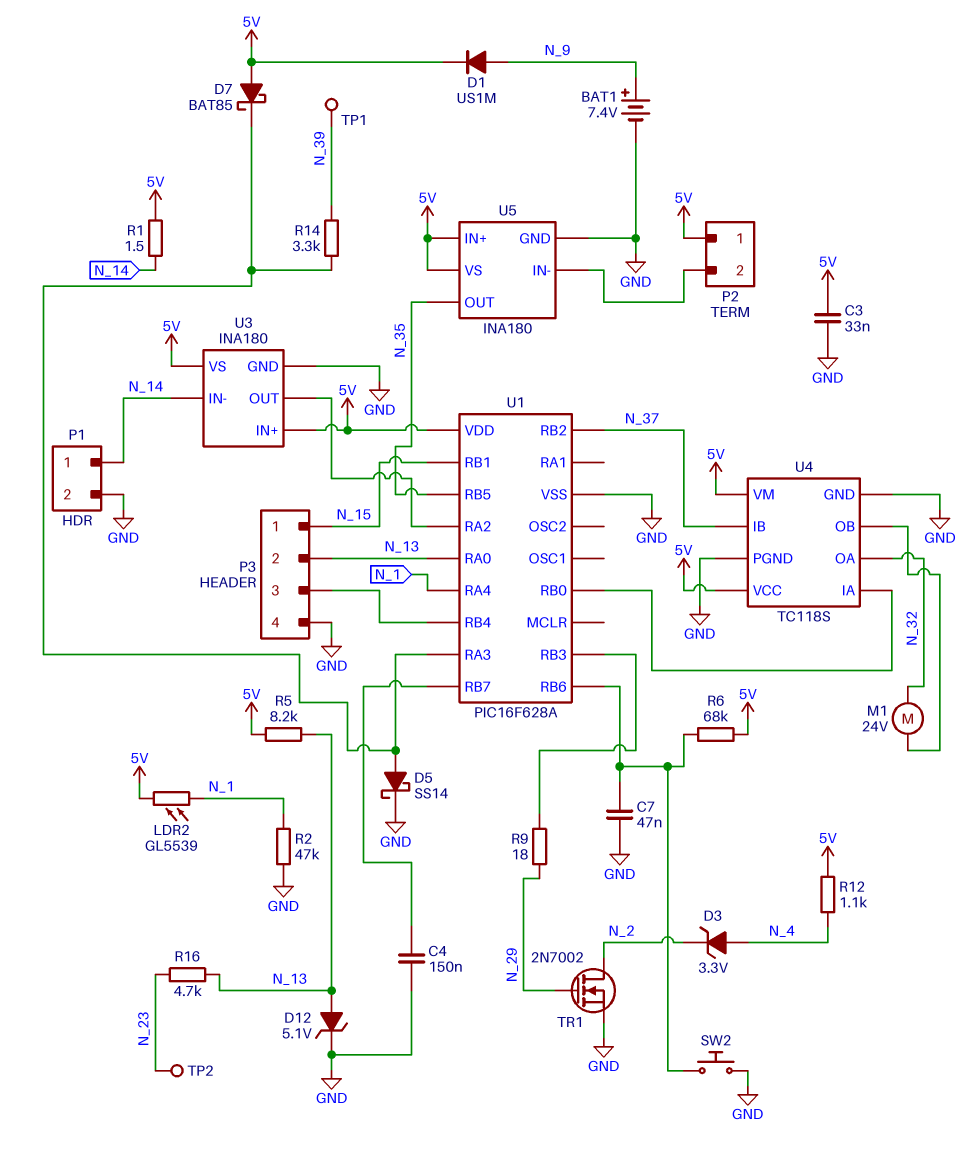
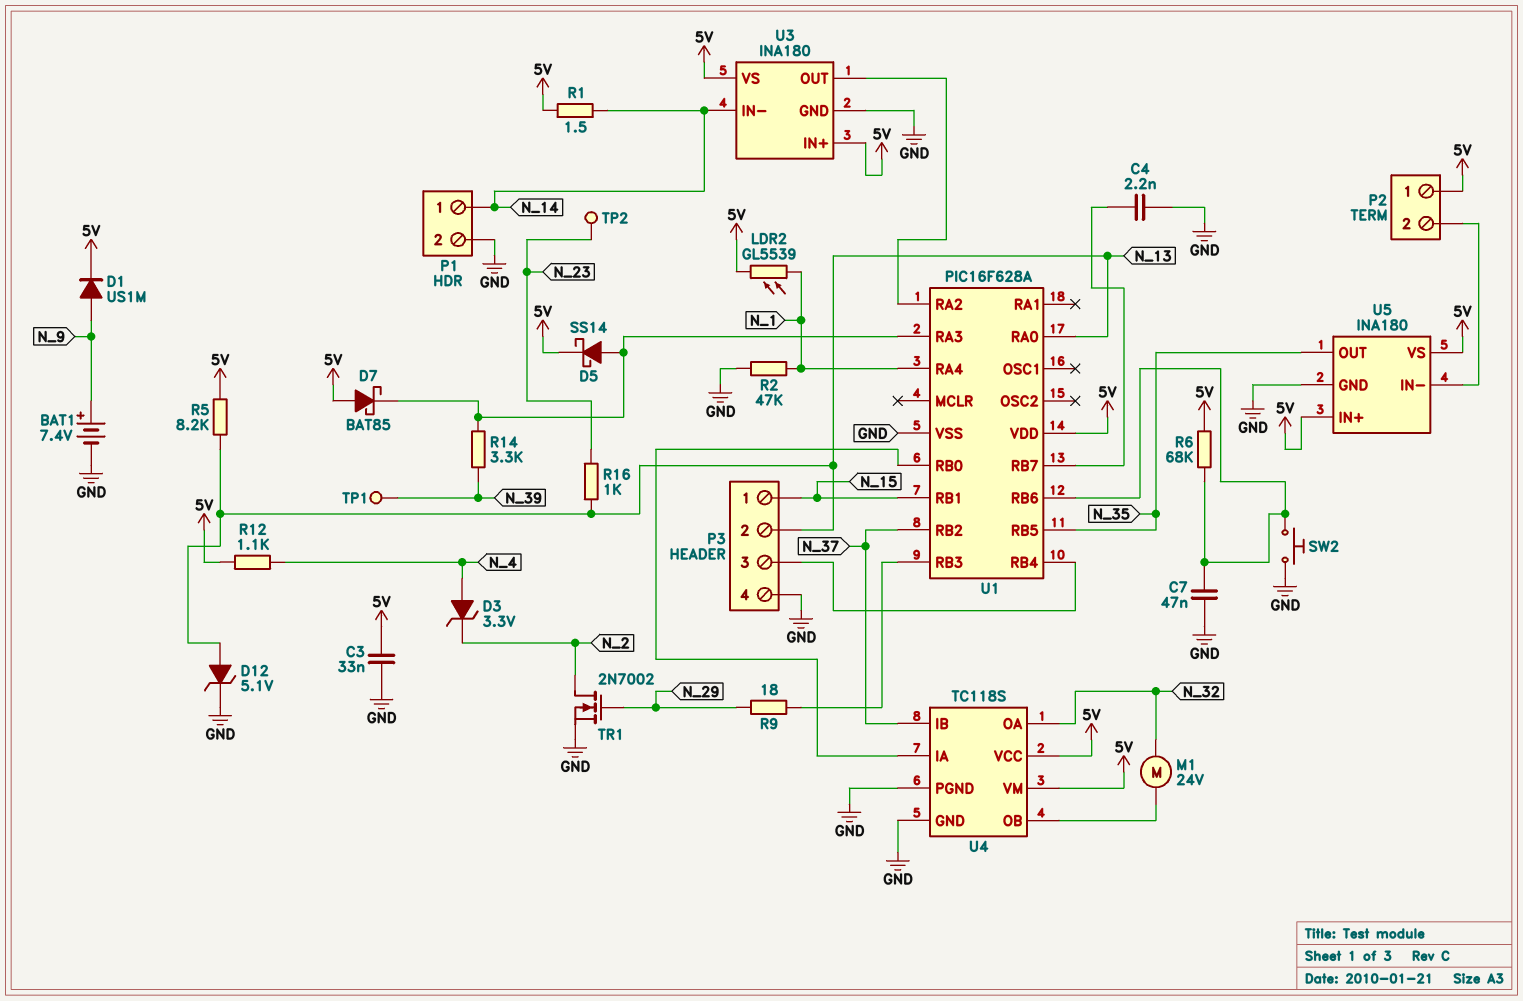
C4: 150nF (GND, U1/RB7) -> 2.2nF (GND, U1/RB7)
D5: schottky SS14 (A U1/RA3, K GND) -> schottky SS14 (A U1/RA3, K 5V)
R16: 4.7k (N_13, N_23) -> 1k (N_13, N_23)

